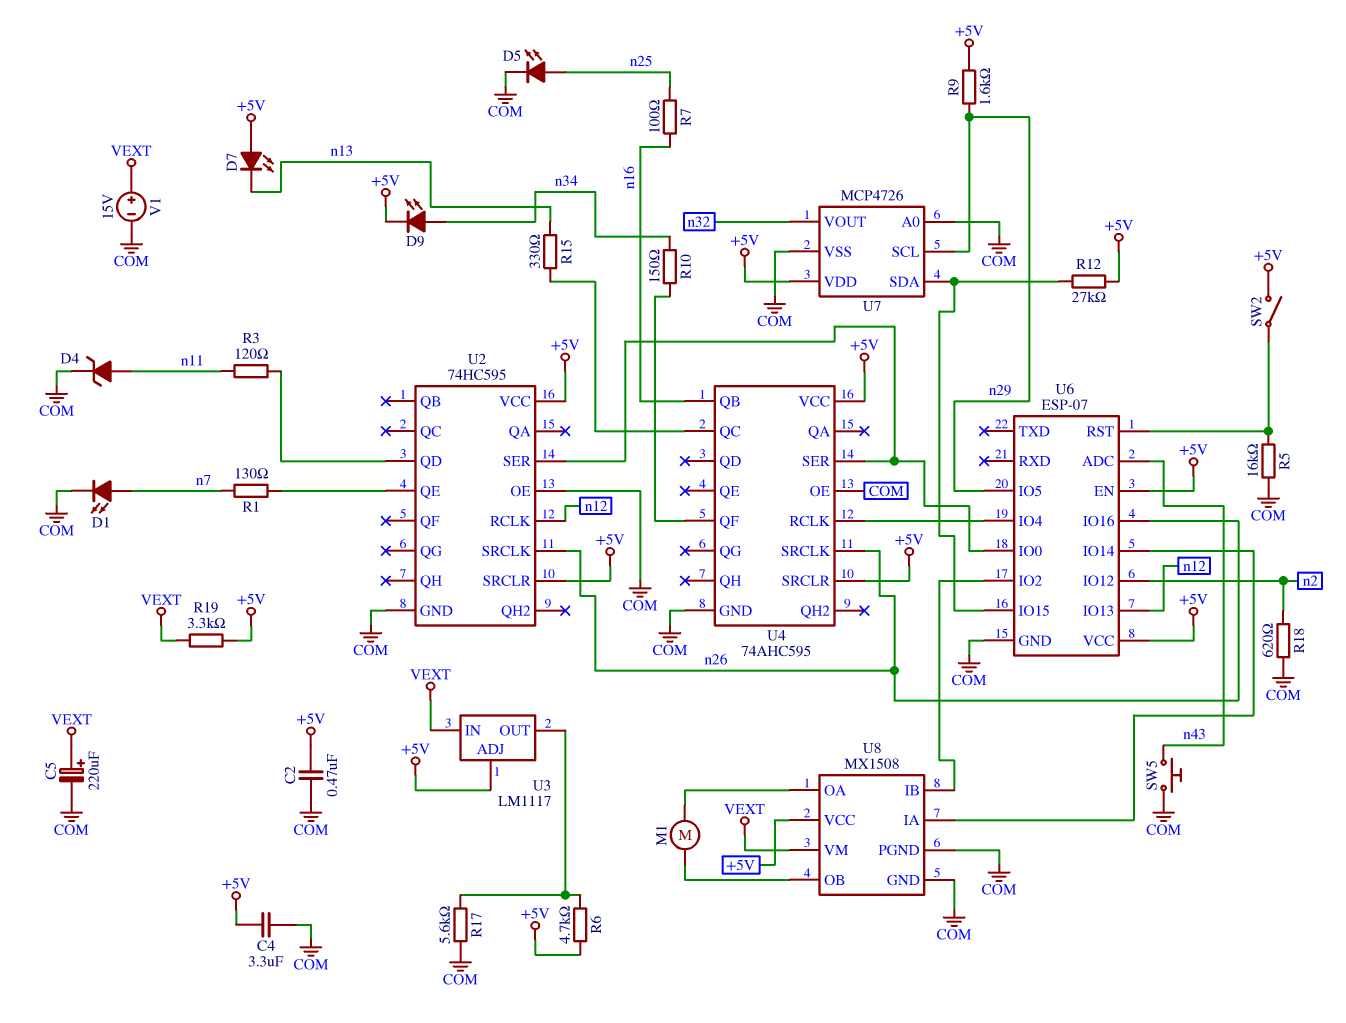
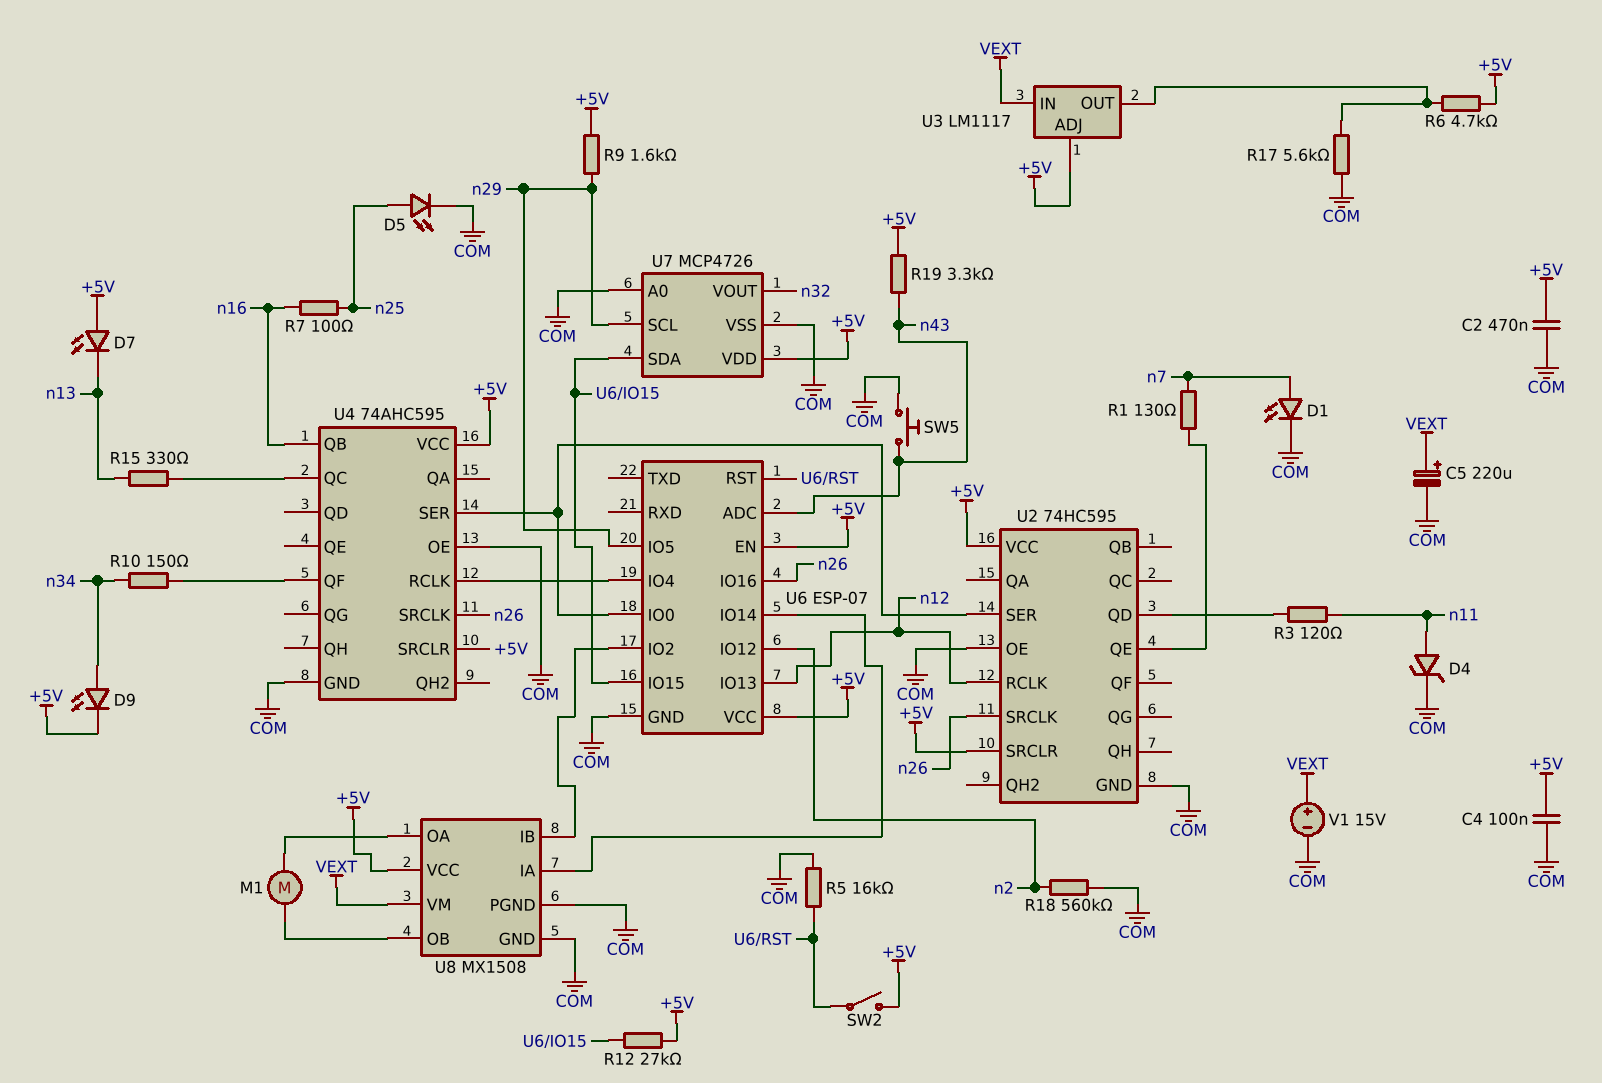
C4: 3.3uF (+5V, COM) -> 100nF (+5V, COM)
R18: 620 (COM, n2) -> 560k (COM, n2)
R19: 3.3k (+5V, VEXT) -> 3.3k (+5V, n43)

